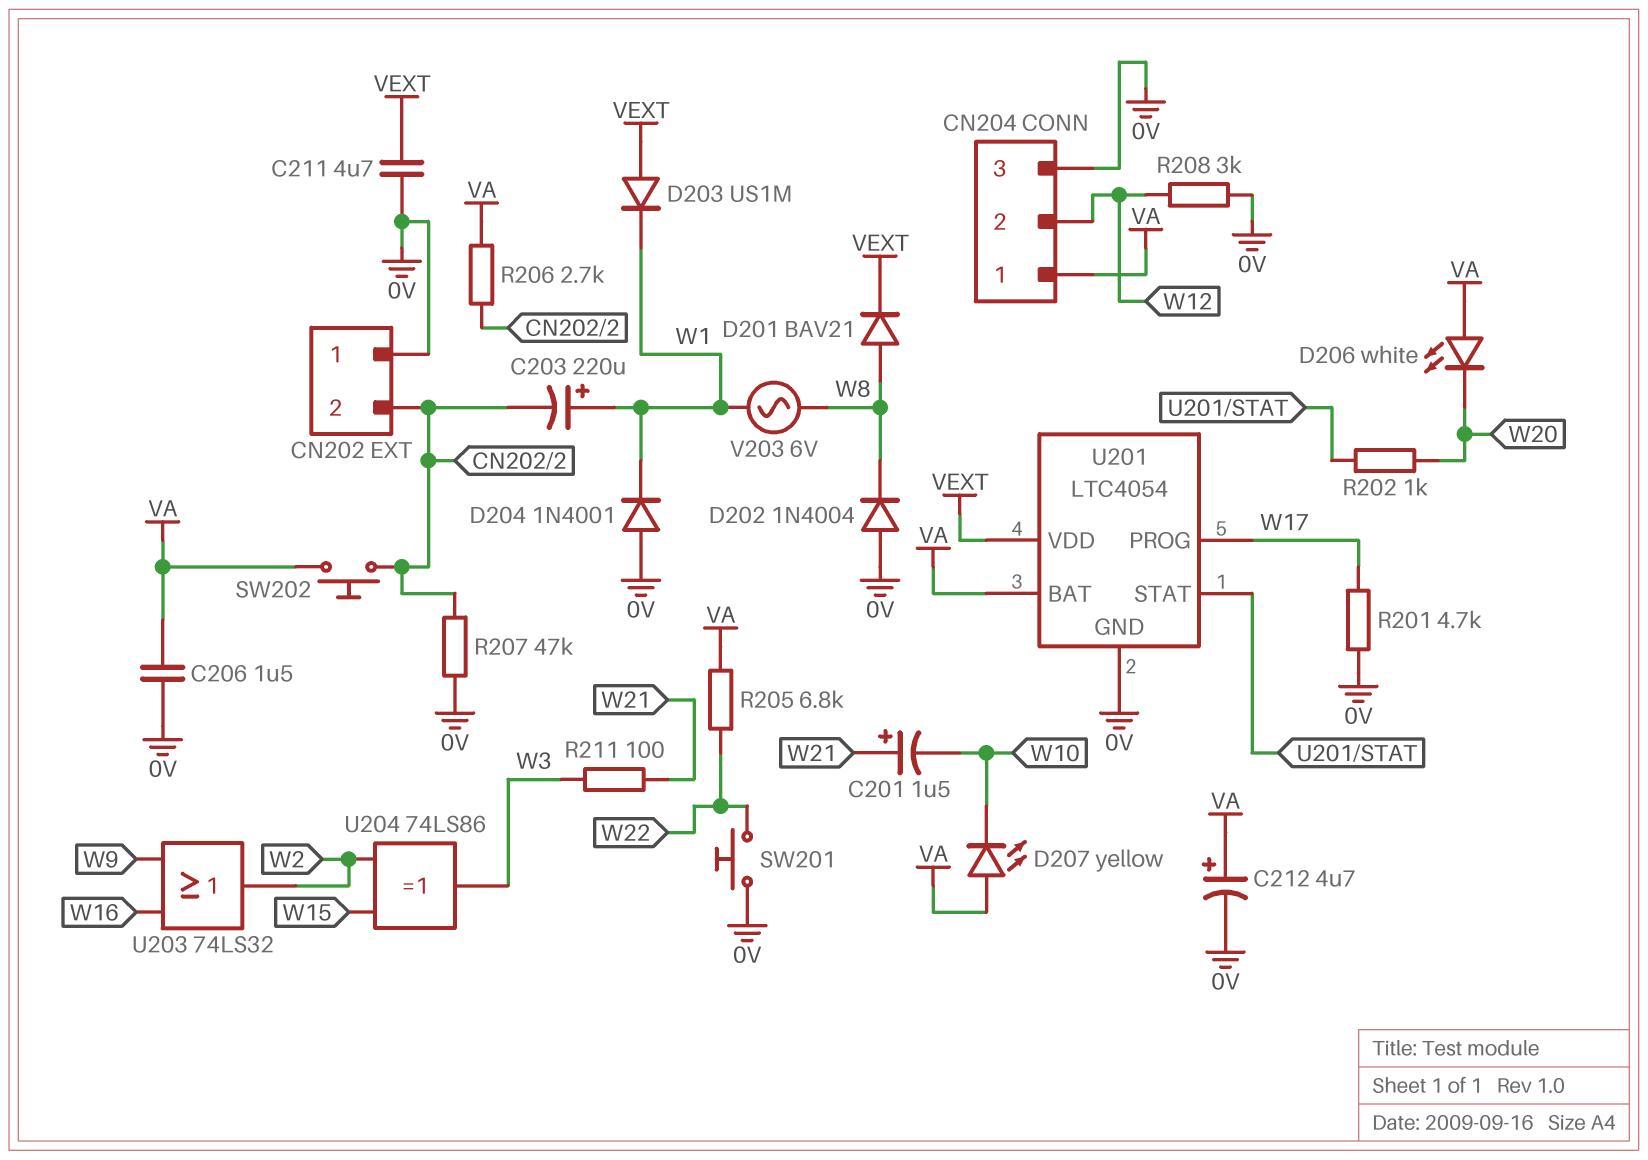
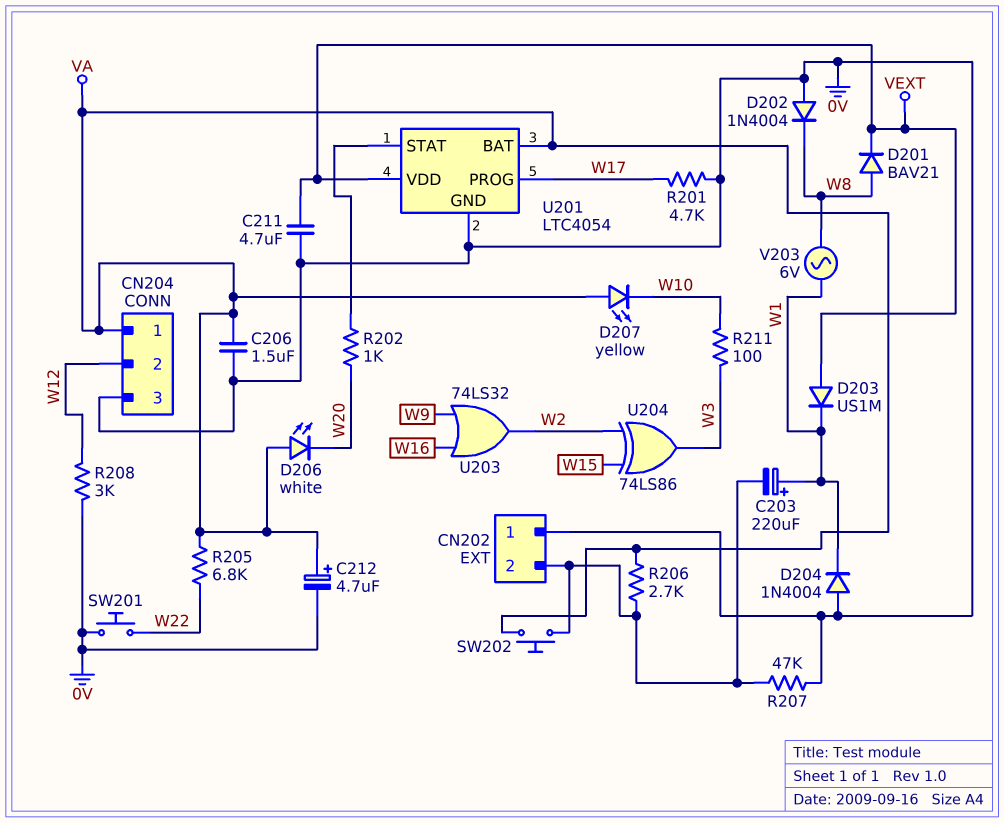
C201: 1.5uF (plus W21, minus W10) -> none
D204: diode 1N4001 (A 0V, K W1) -> diode 1N4004 (A 0V, K W1)
R211: 100 (W3, W21) -> 100 (W3, W10)

